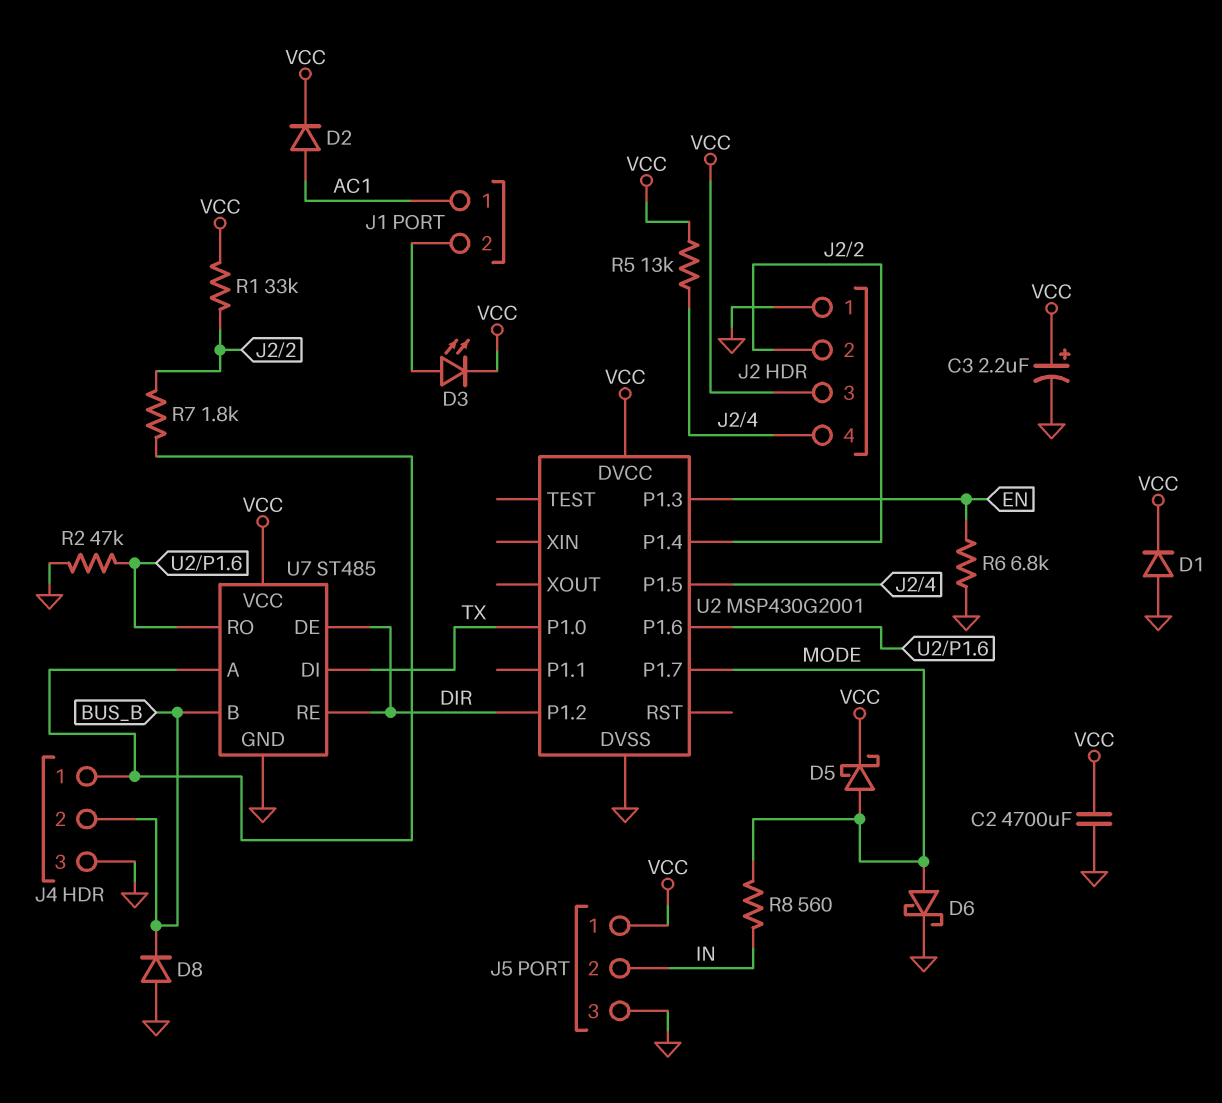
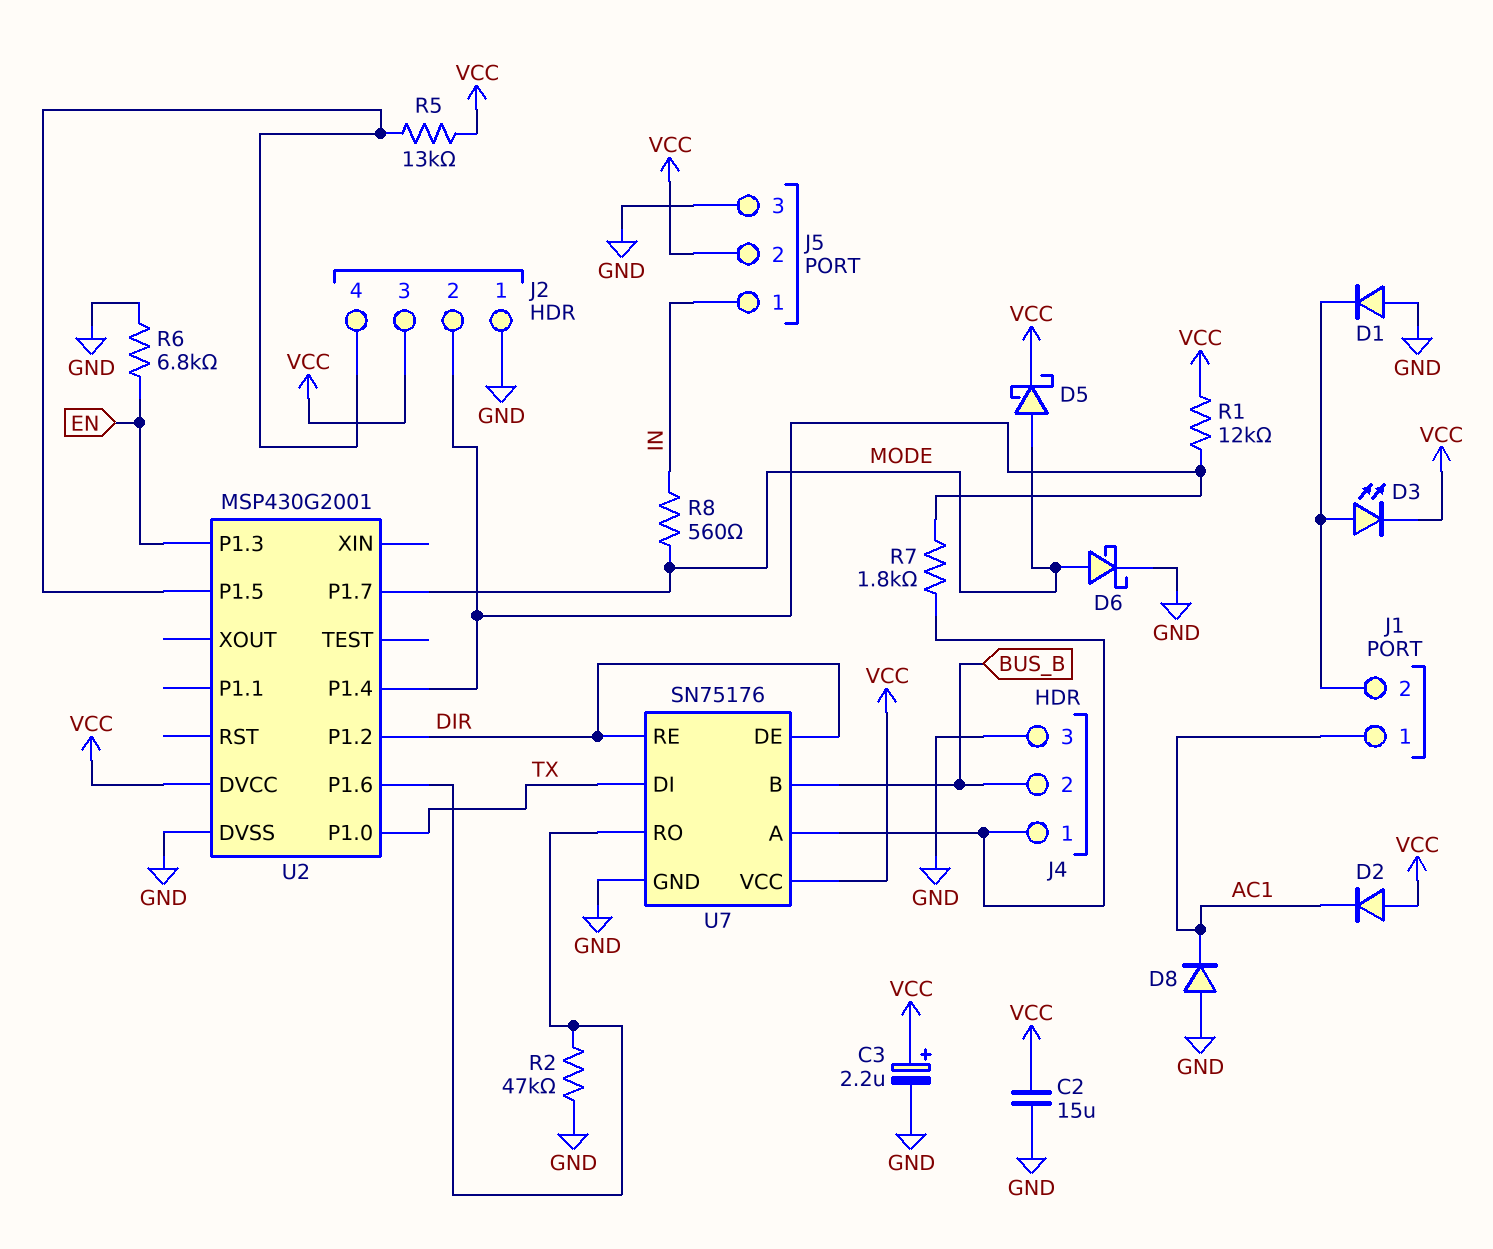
C2: 4700uF (GND, VCC) -> 15uF (GND, VCC)
D1: diode (A GND, K VCC) -> diode (A GND, K J1/2)
D2: diode (A AC1, K VCC) -> diode (A VCC, K AC1)
D8: diode (A GND, K BUS_B) -> diode (A GND, K AC1)
J5 pin 1: VCC -> IN
J5 pin 2: IN -> VCC
R1: 33k (J2/2, VCC) -> 12k (J2/2, VCC)
U7: ST485 -> SN75176

